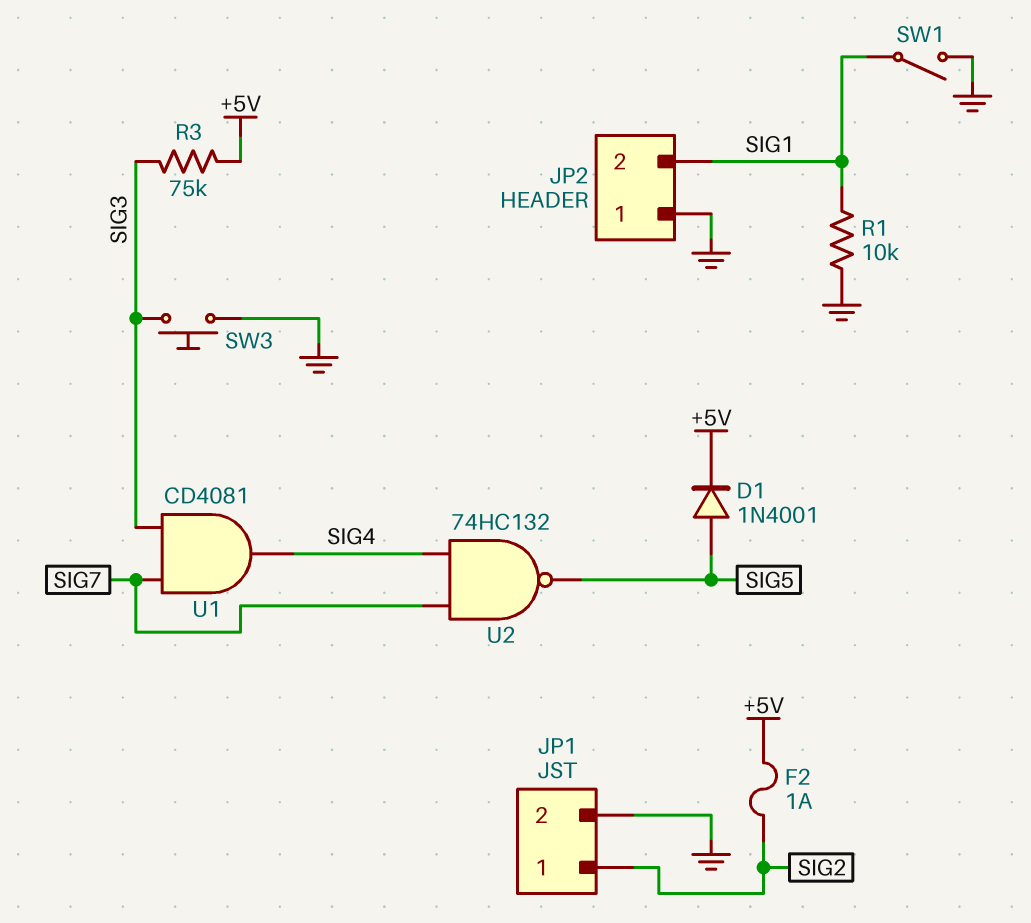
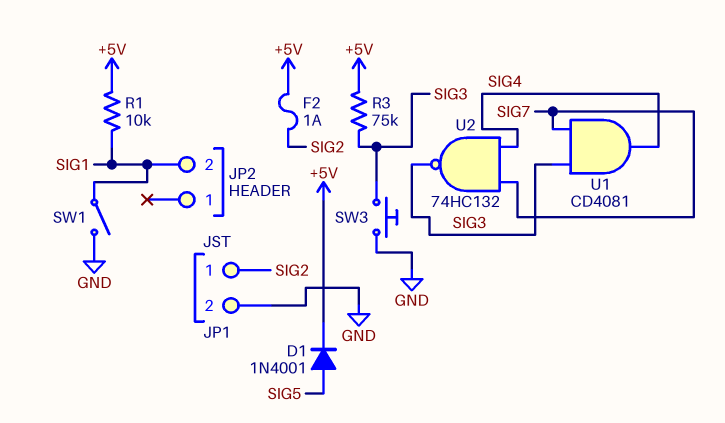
JP2 pin 1: GND -> none
R1: 10k (GND, SIG1) -> 10k (+5V, SIG1)
U2: NAND 74HC132 (in SIG4, in SIG7, out SIG5) -> NAND 74HC132 (in SIG4, in SIG7, out SIG3)

